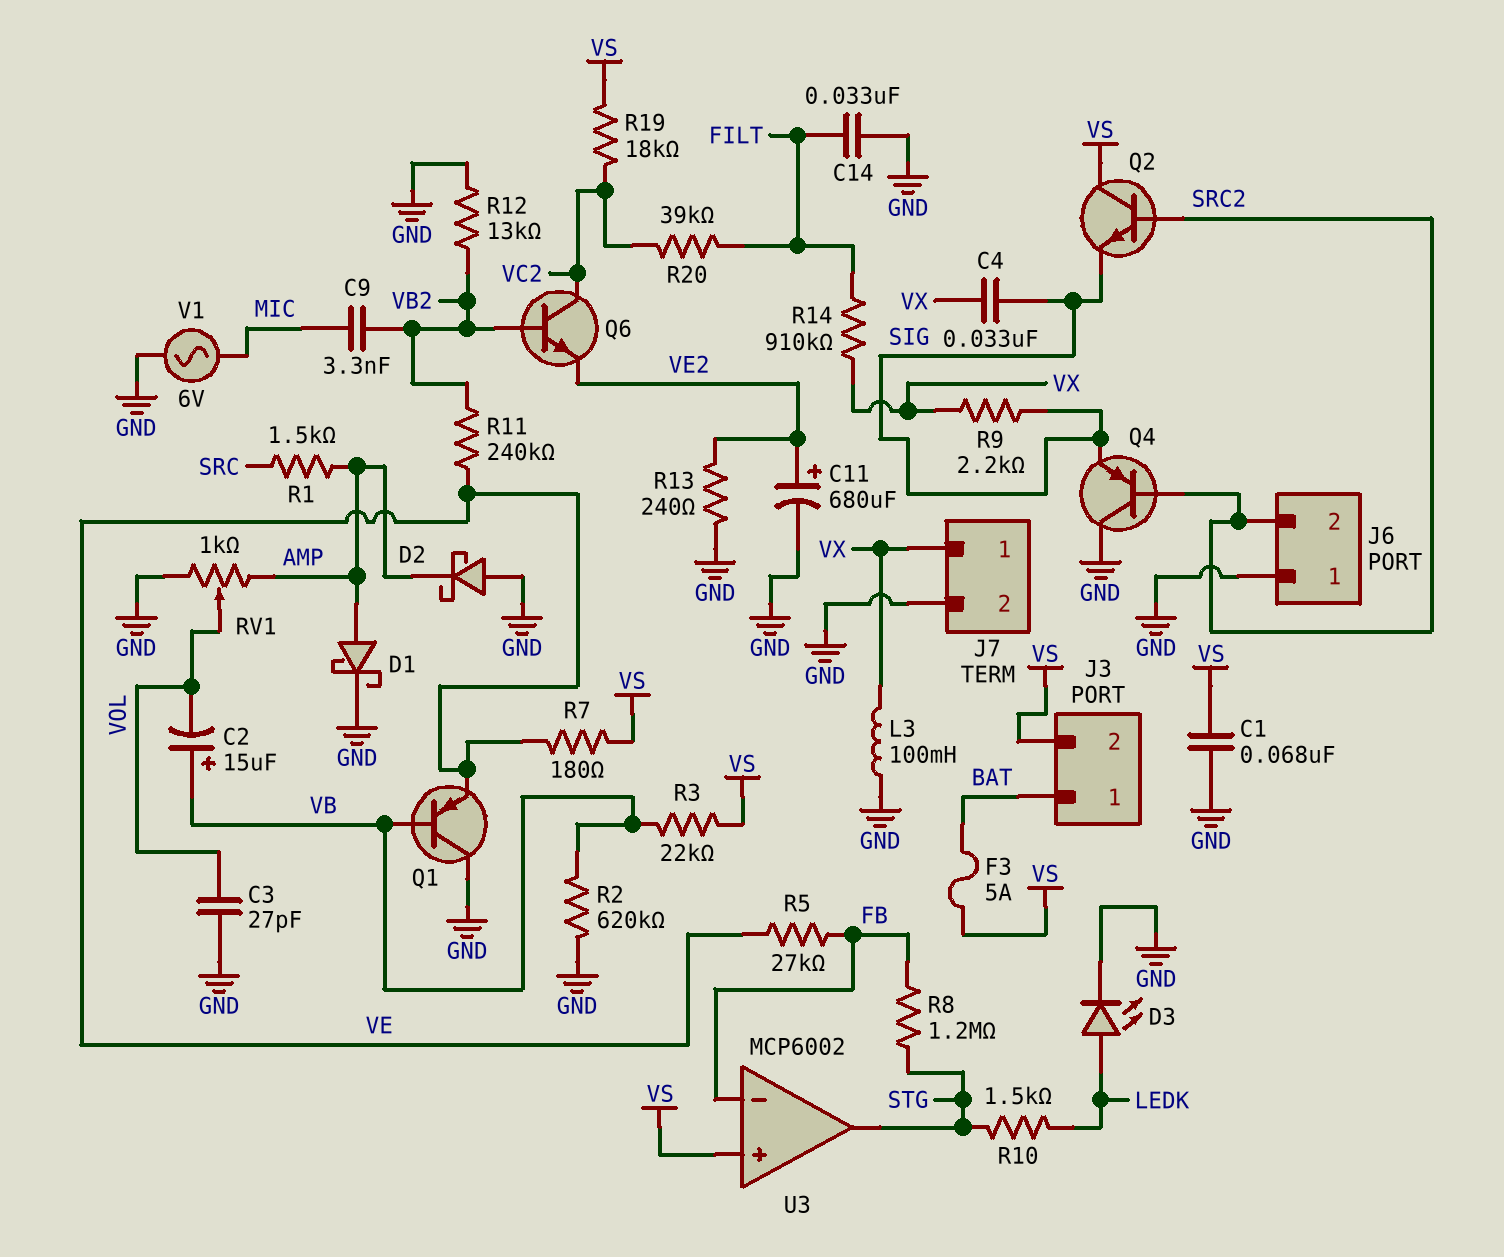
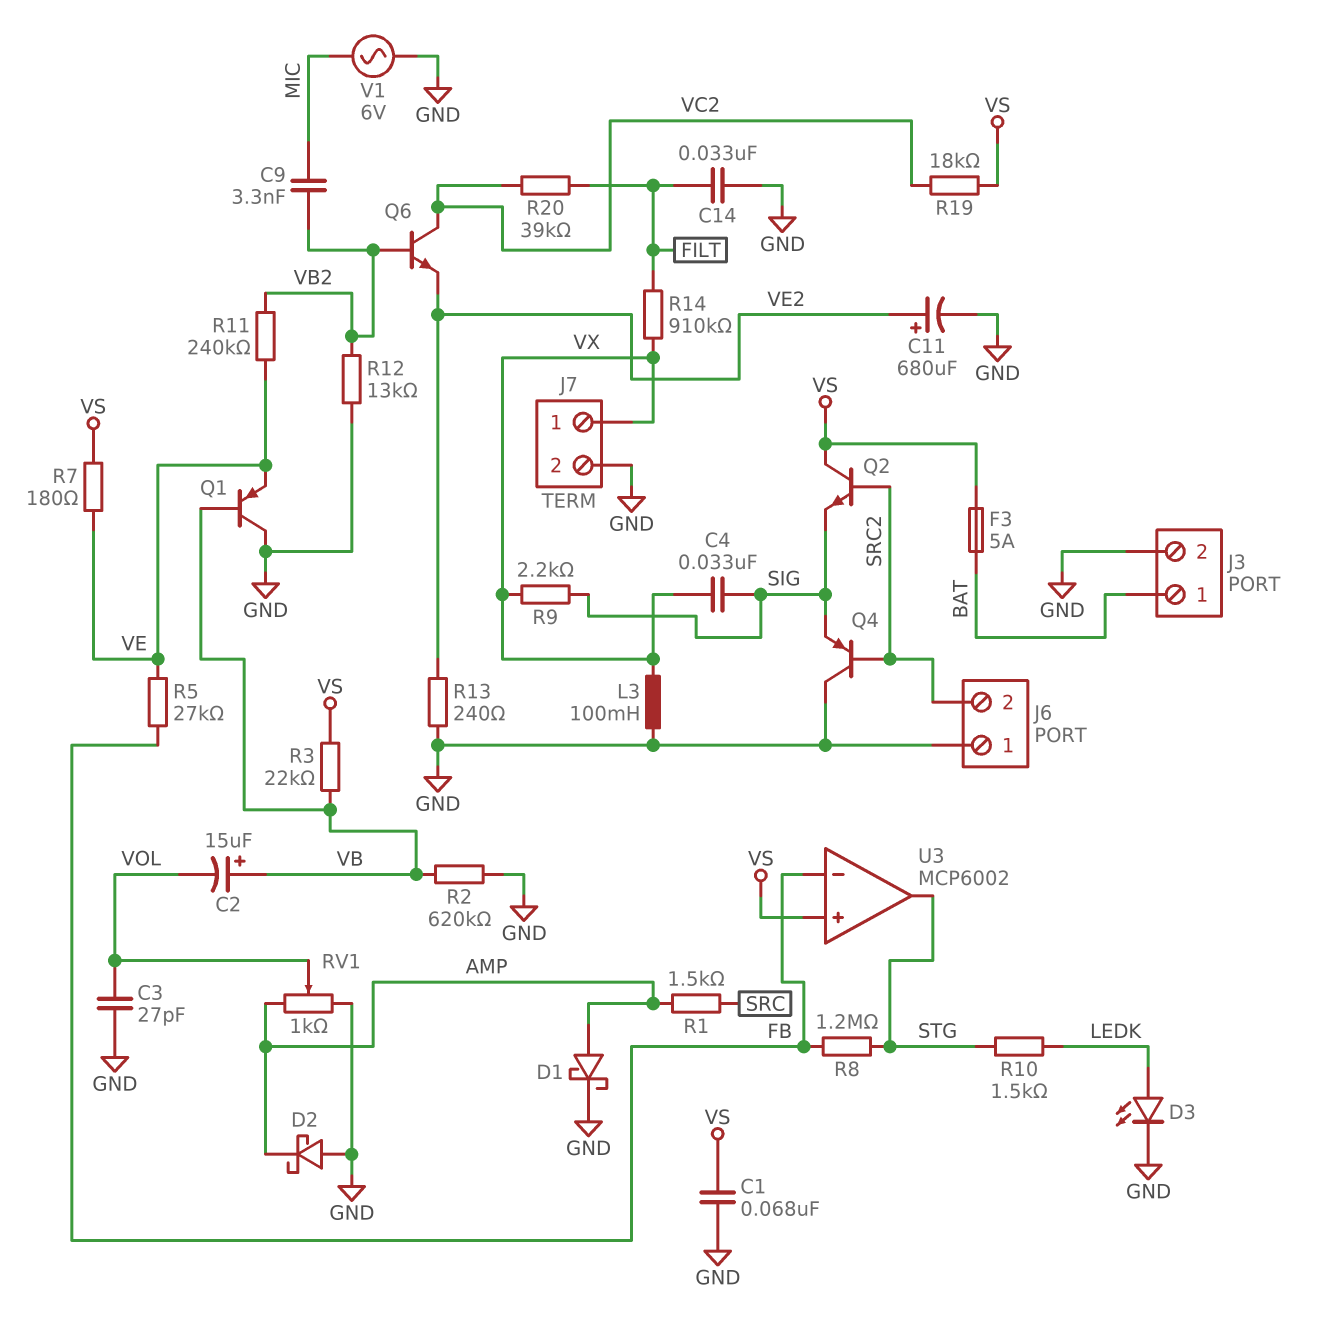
J3 pin 2: VS -> GND

